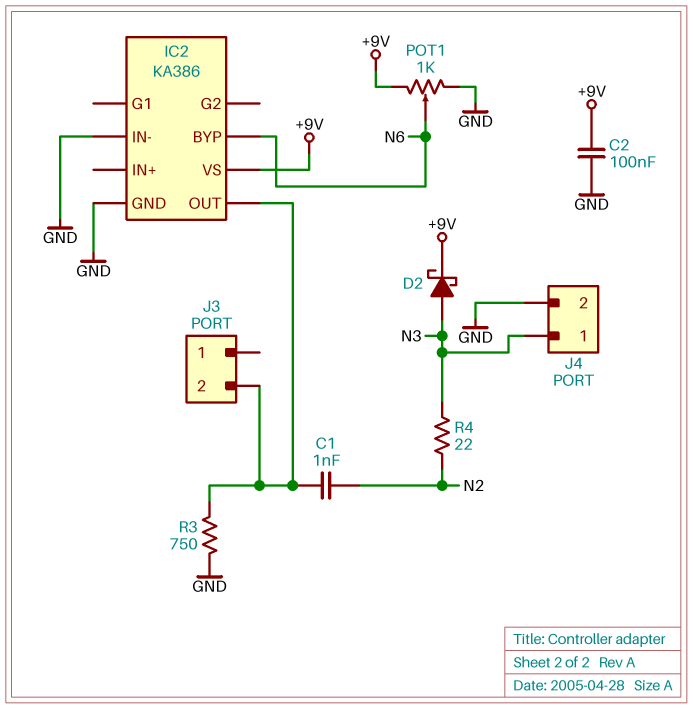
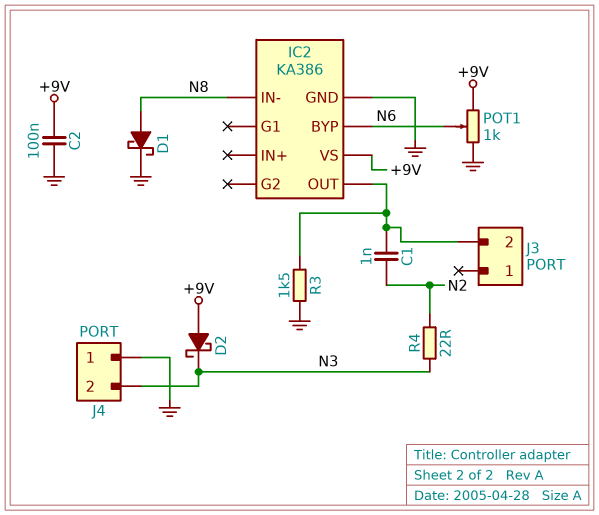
D1: none -> schottky (A N8, K GND)
D2: schottky (A N3, K +9V) -> schottky (A +9V, K N3)
IC2 pin IN-: GND -> N8
J4 pin 1: N3 -> GND
J4 pin 2: GND -> N3
R3: 750 (GND, IC2/OUT) -> 1.5k (GND, IC2/OUT)

